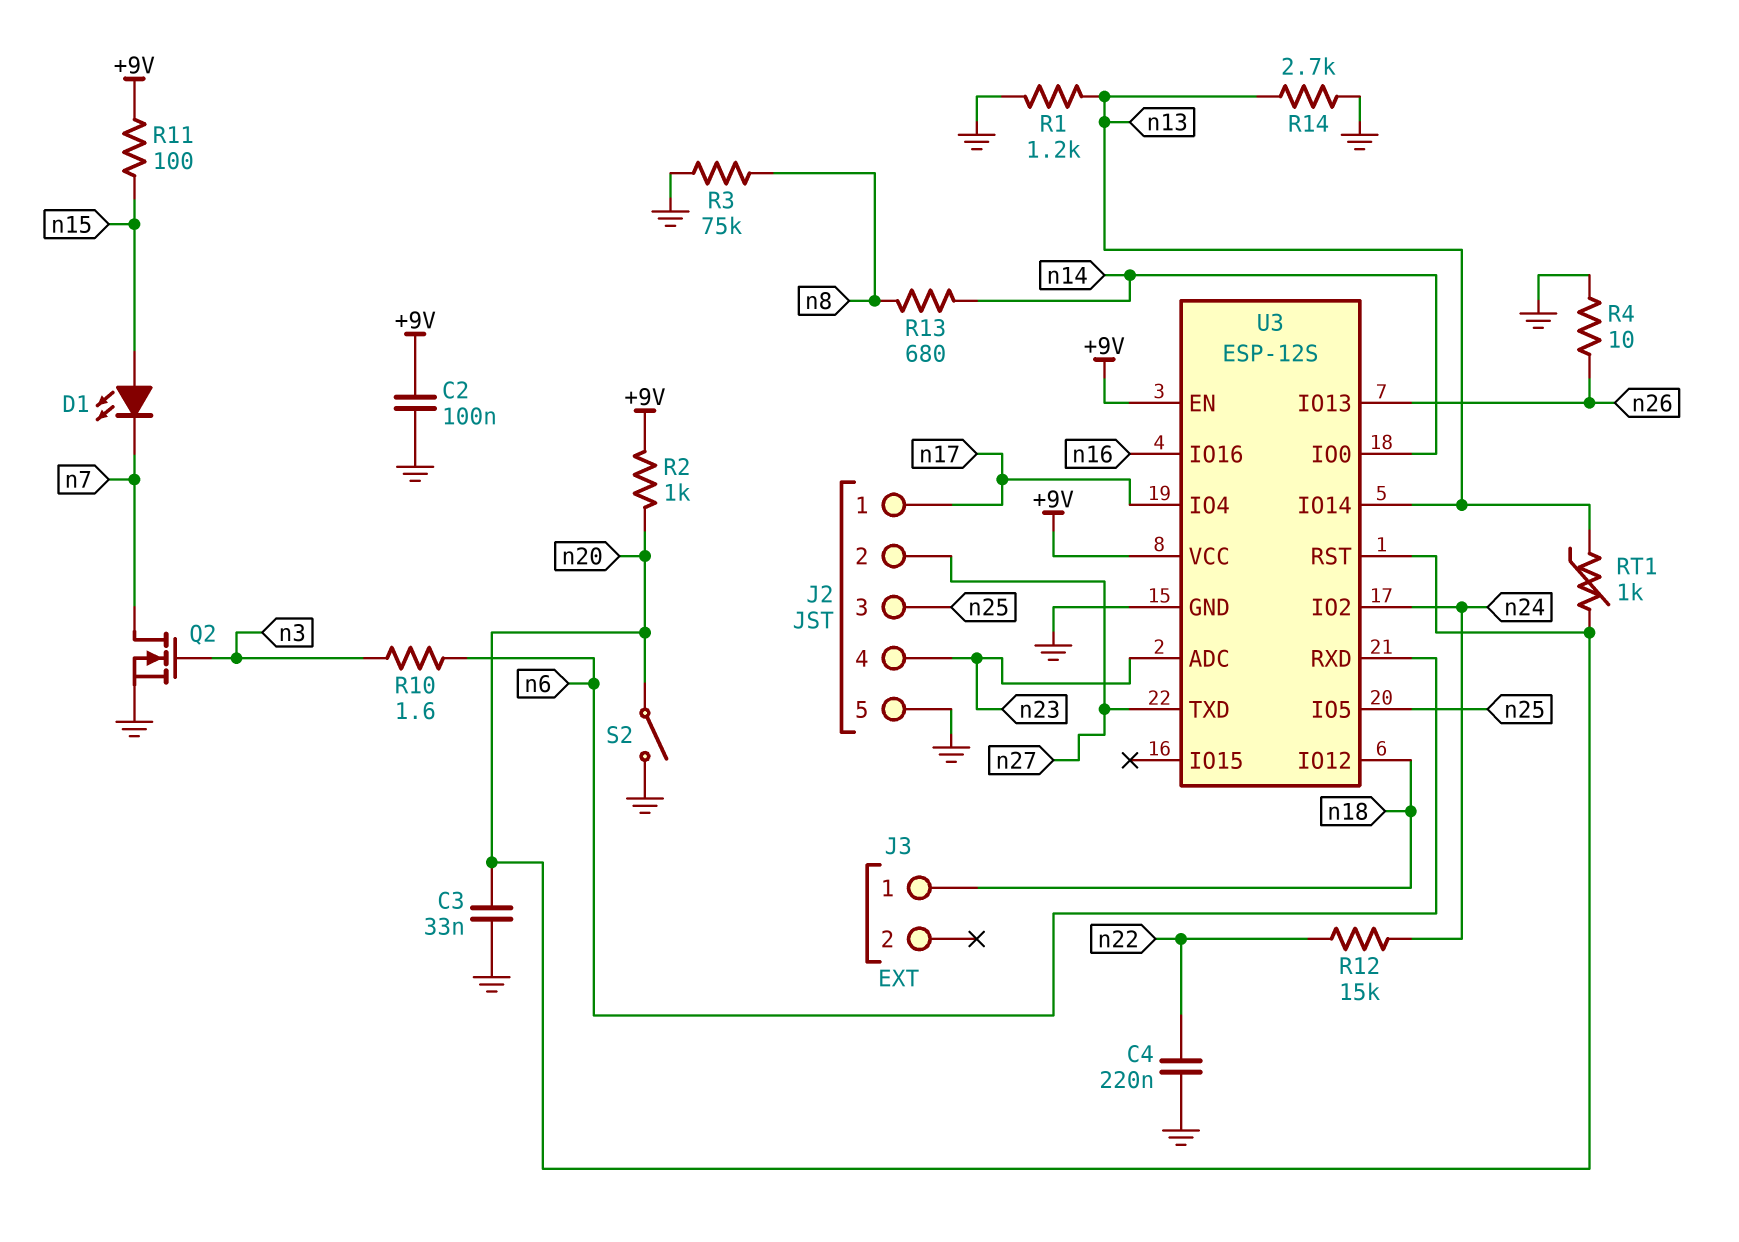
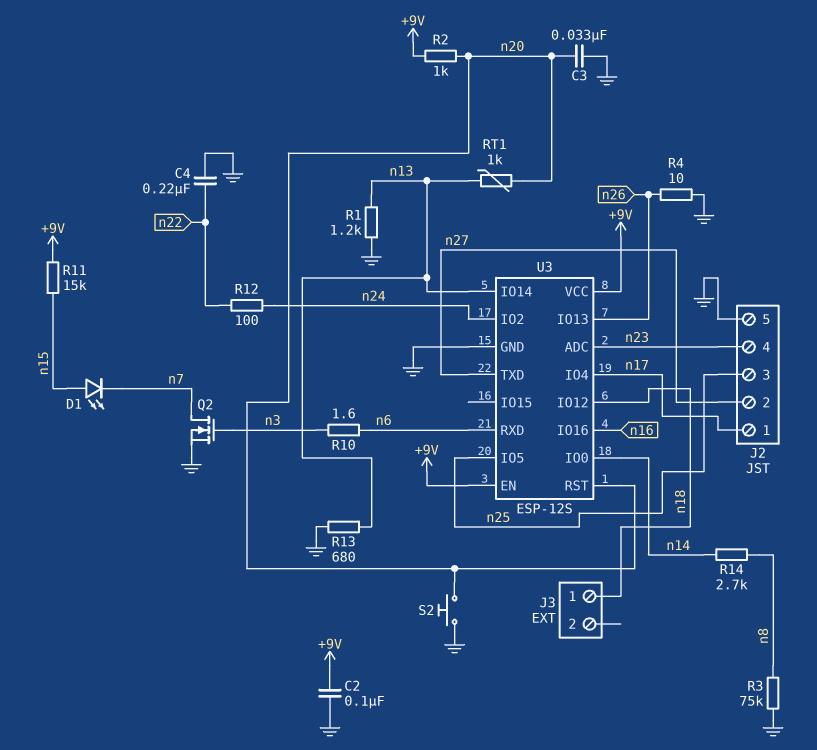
R11: 100 (+9V, n15) -> 15k (+9V, n15)
R12: 15k (n22, n24) -> 100 (n22, n24)
R13: 680 (n8, n14) -> 680 (GND, n13)
R14: 2.7k (GND, n13) -> 2.7k (n8, n14)
S2: switch (GND, n20) -> button (GND, n20)

